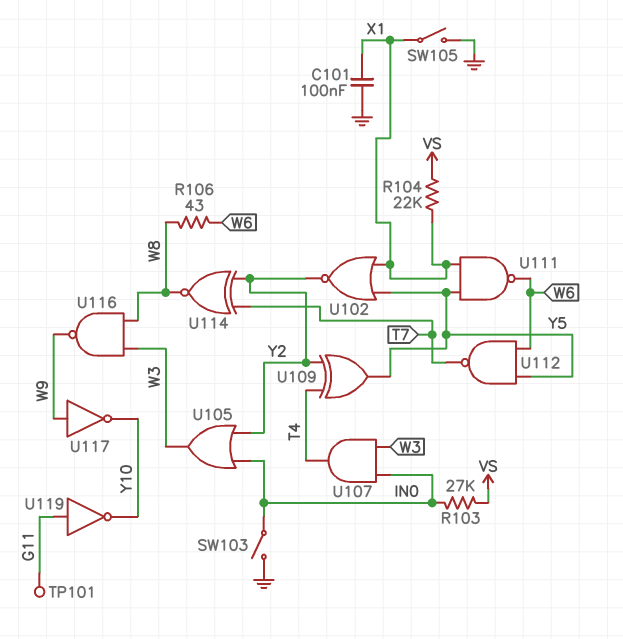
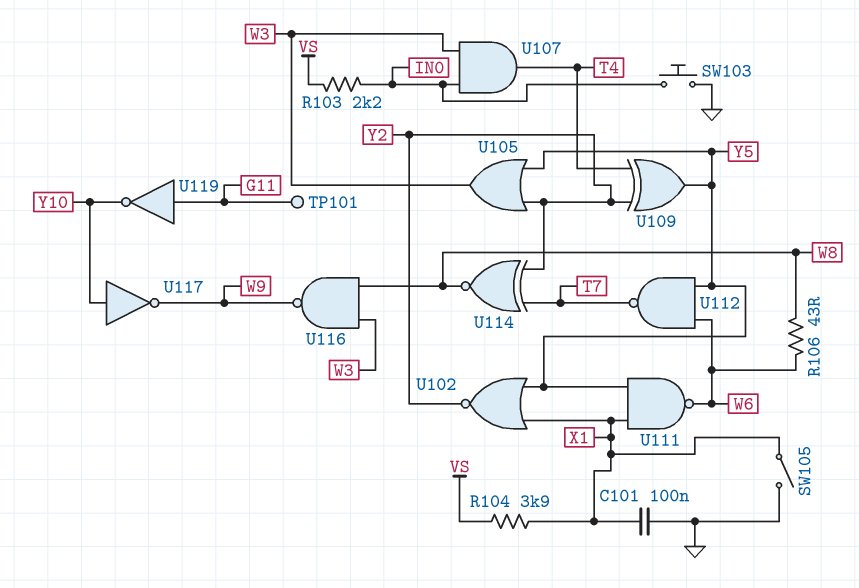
R103: 27k (IN0, VS) -> 2.2k (IN0, VS)
R104: 22k (VS, X1) -> 3.9k (VS, X1)
SW103: switch (GND, IN0) -> button (GND, IN0)
U105: OR (in IN0, in Y2, out W3) -> OR (in Y2, in Y5, out W3)
U117: NOT (in W9, out Y10) -> NOT (in Y10, out W9)

